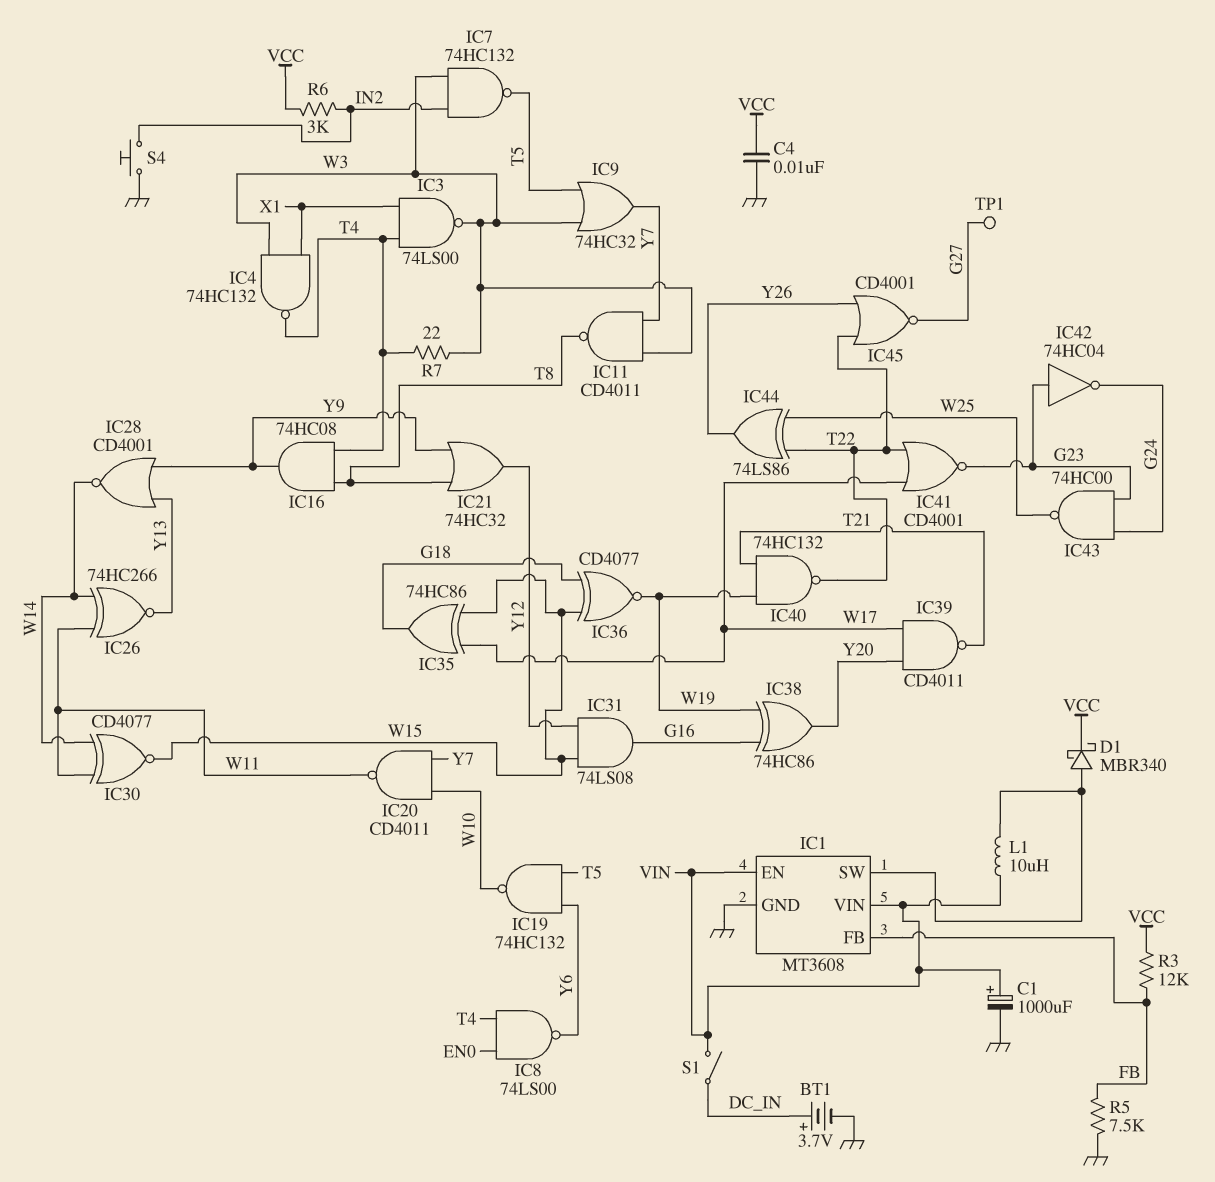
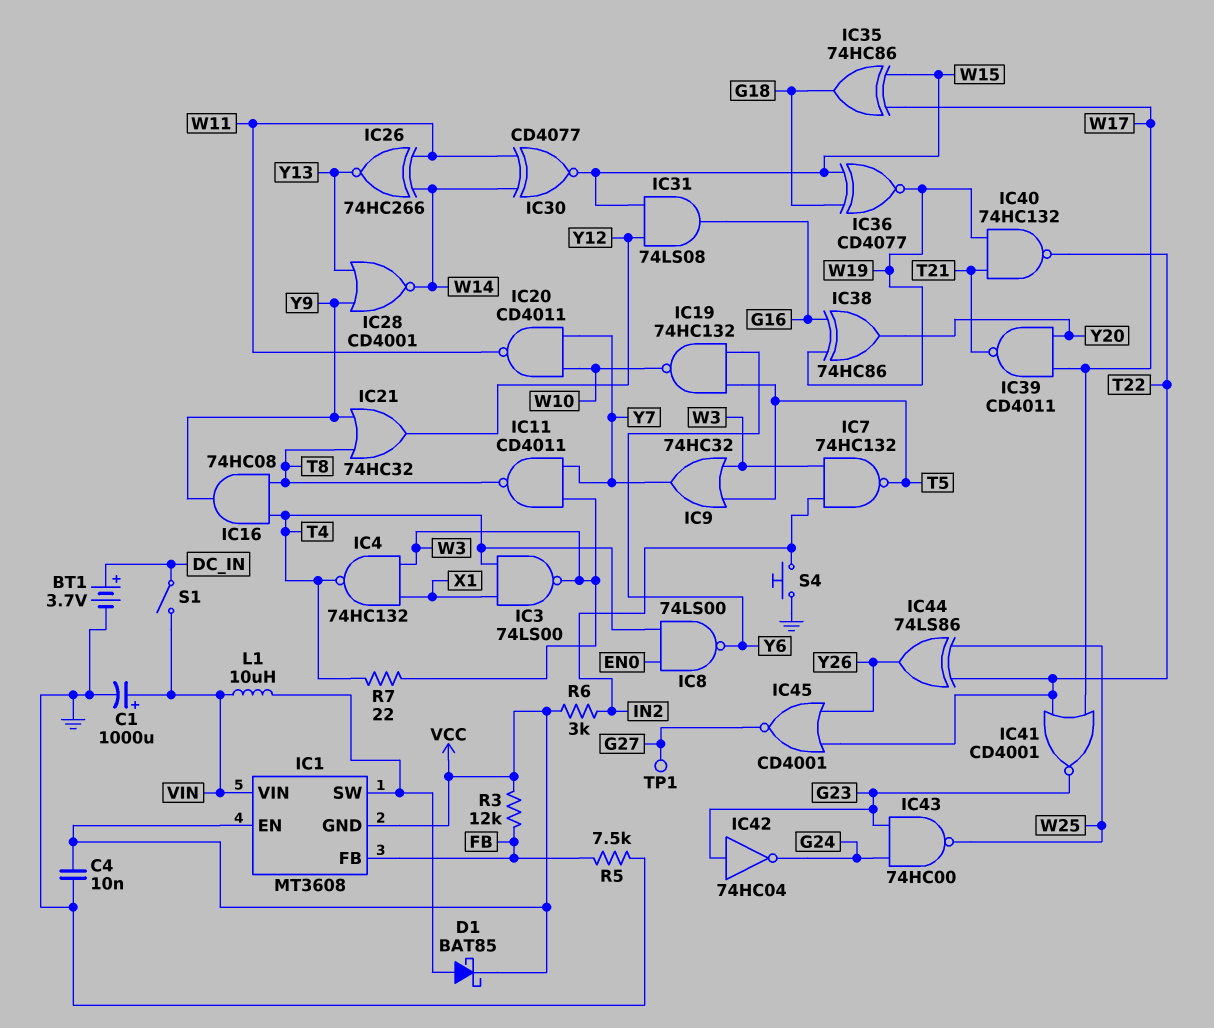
D1: schottky MBR340 (A IC1/SW, K VCC) -> schottky BAT85 (A IC1/SW, K VCC)
IC1 pin EN: VIN -> VCC
IC1 pin GND: GND -> VCC

